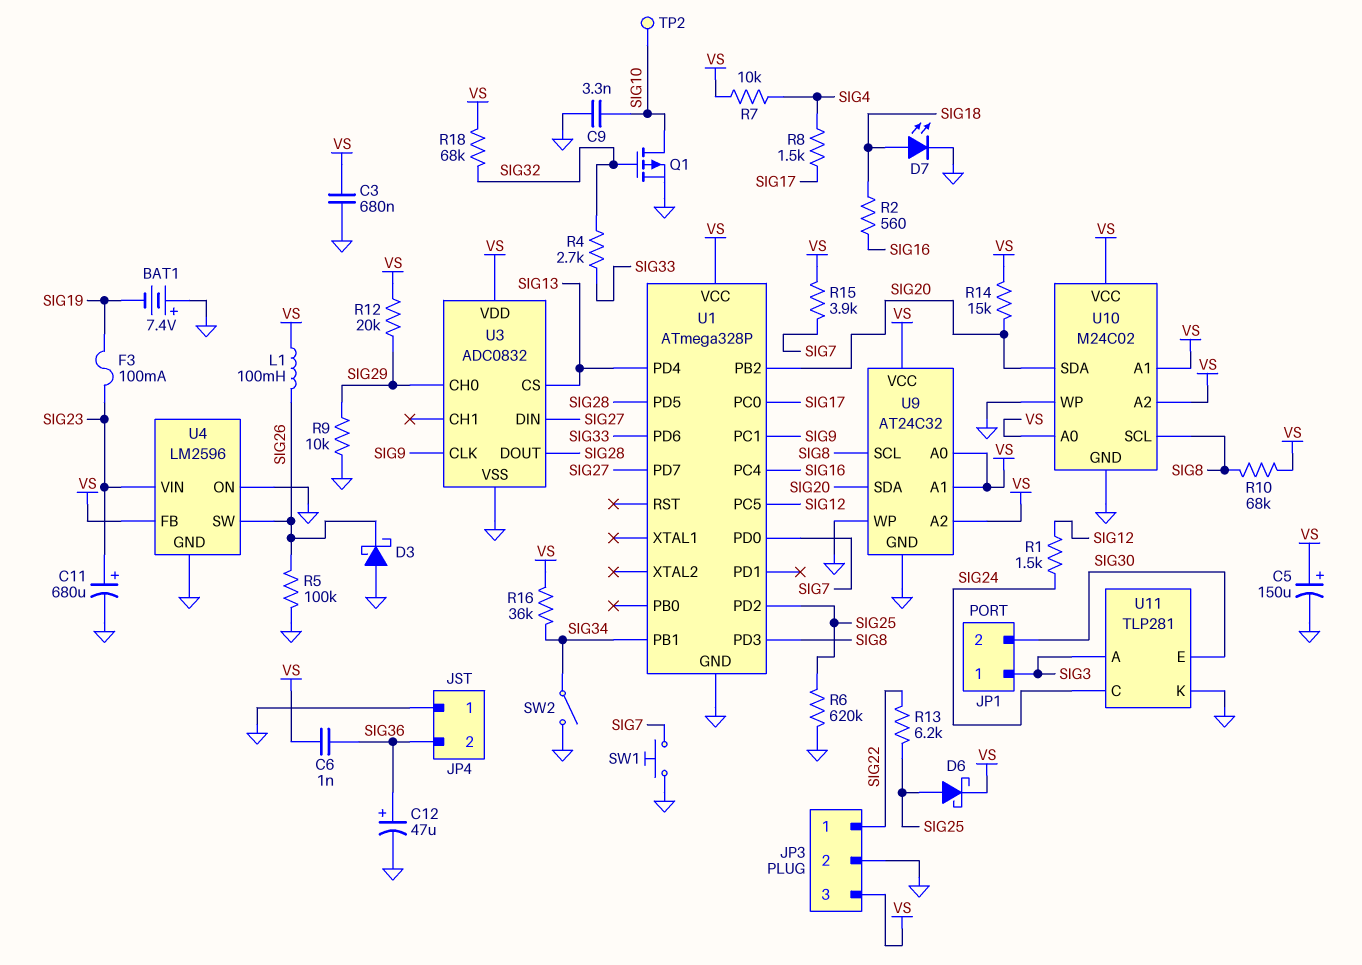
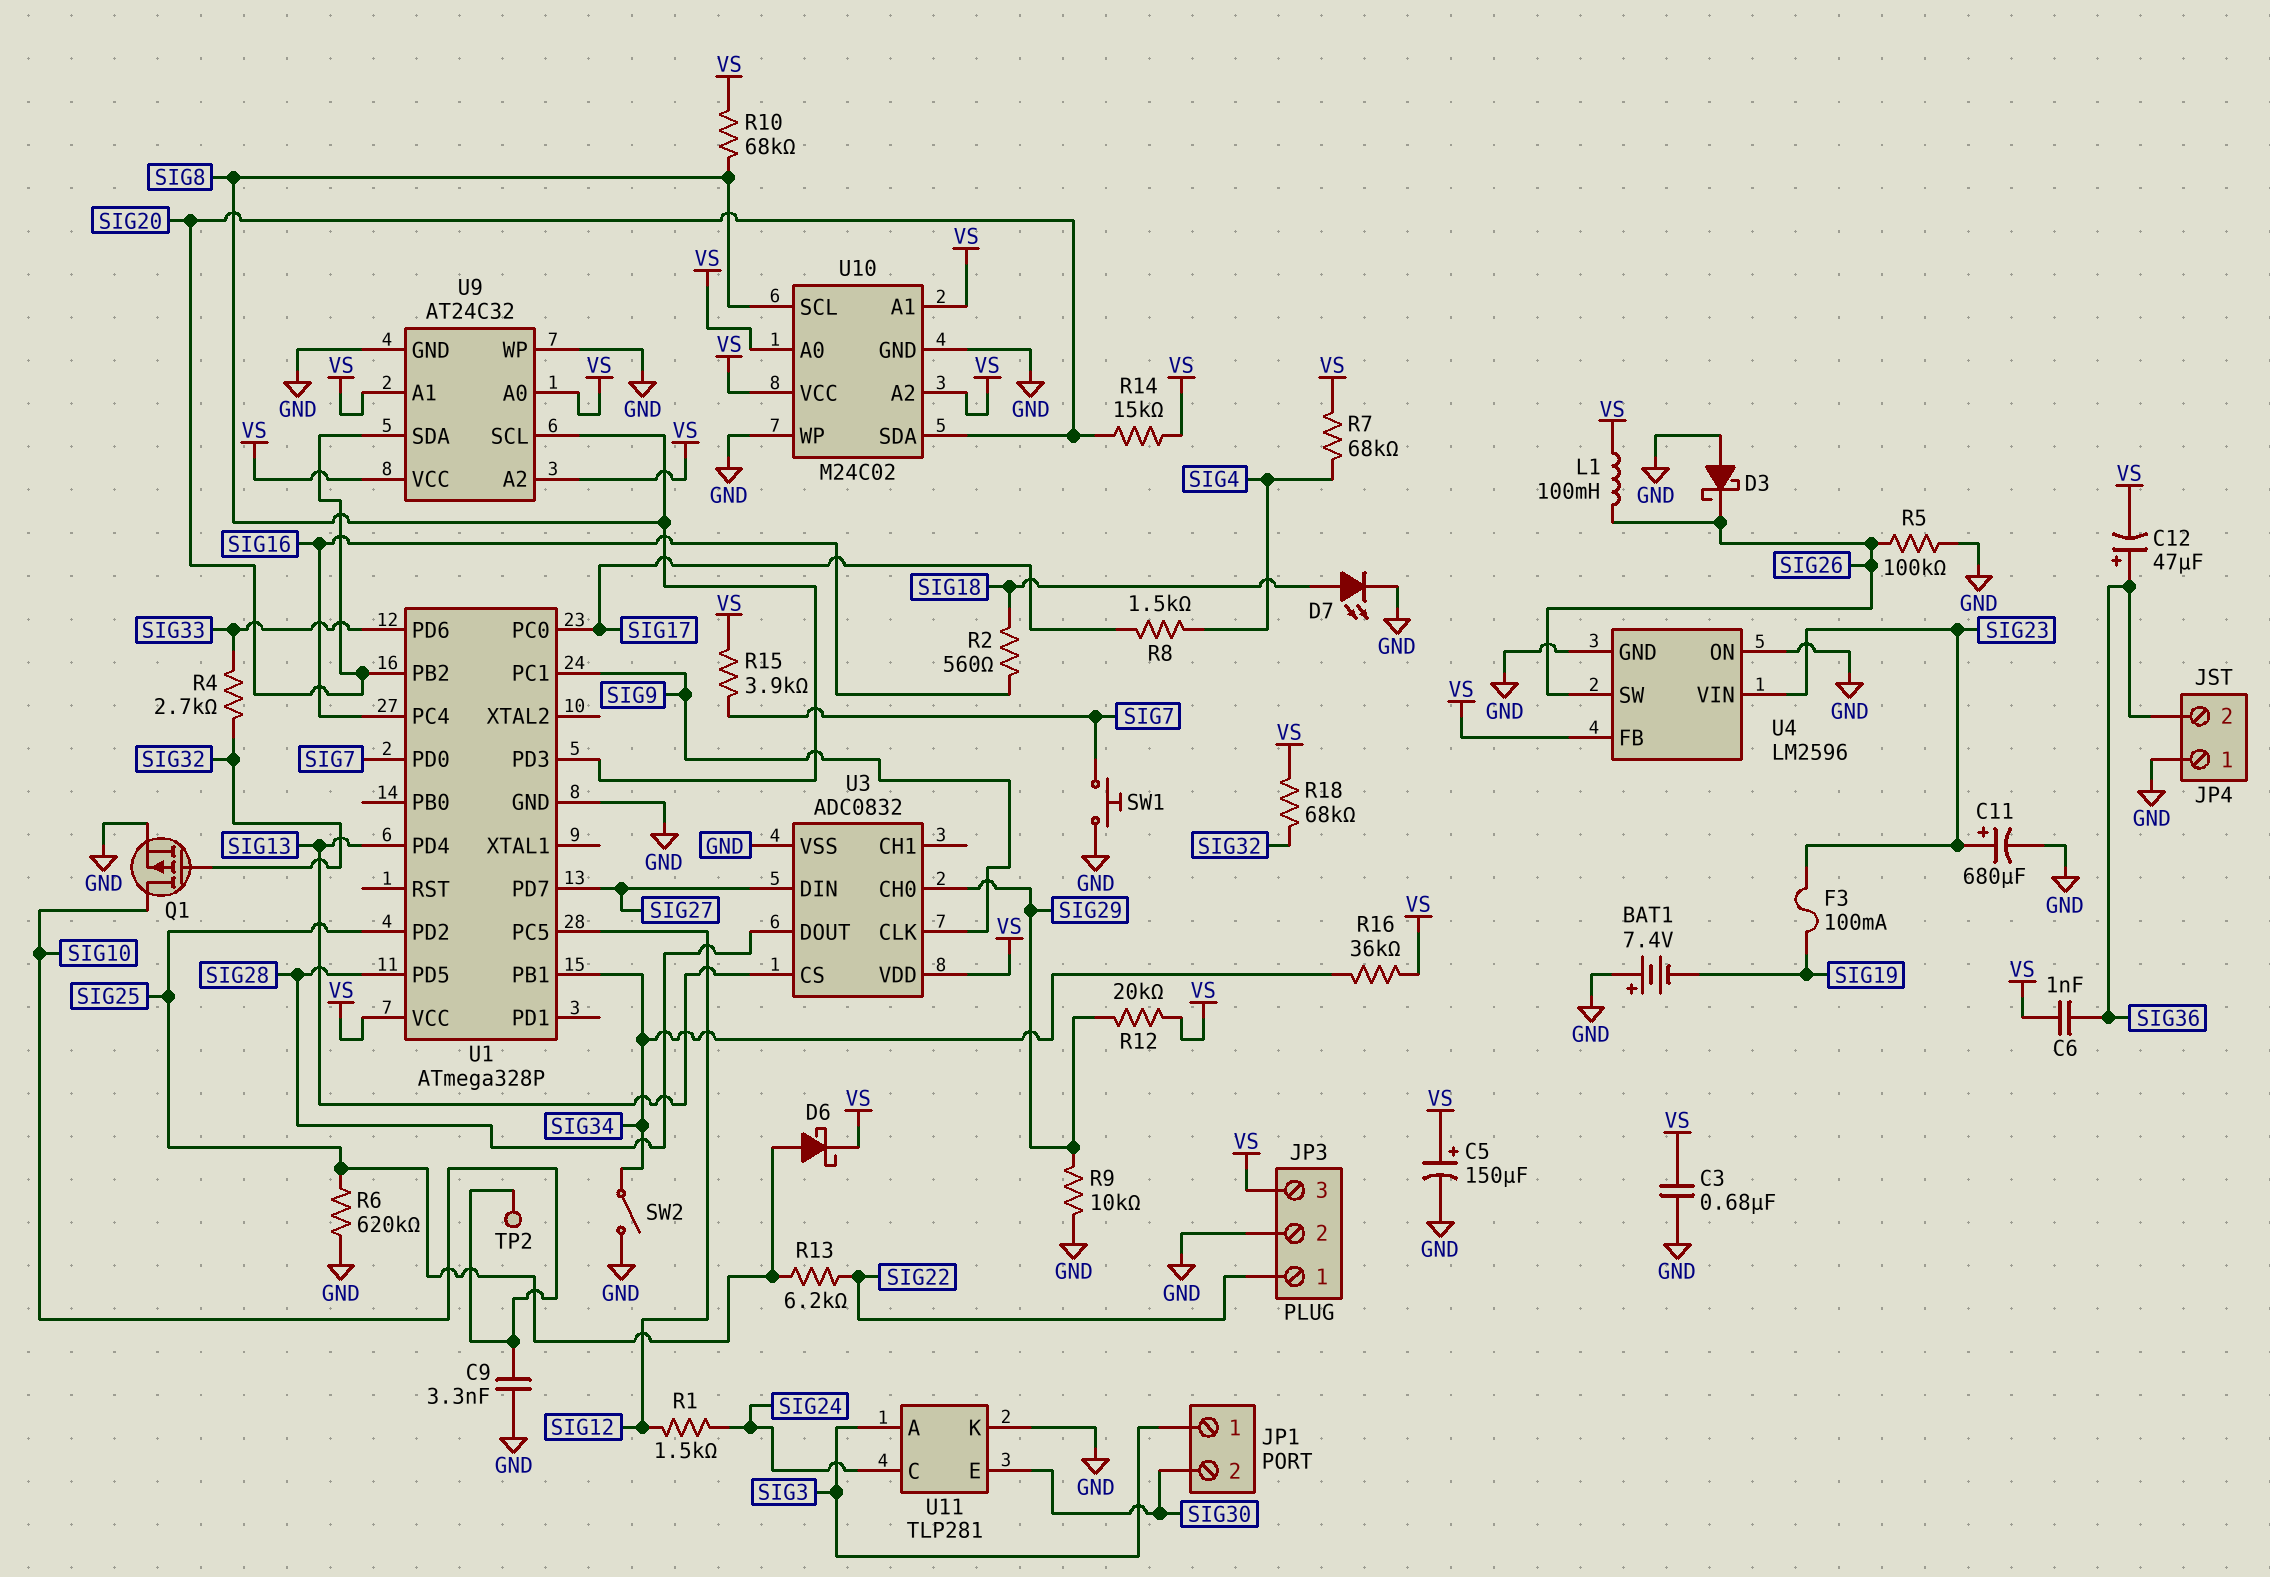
C12: 47uF (plus SIG36, minus GND) -> 47uF (plus SIG36, minus VS)
R7: 10k (SIG4, VS) -> 68k (SIG4, VS)

